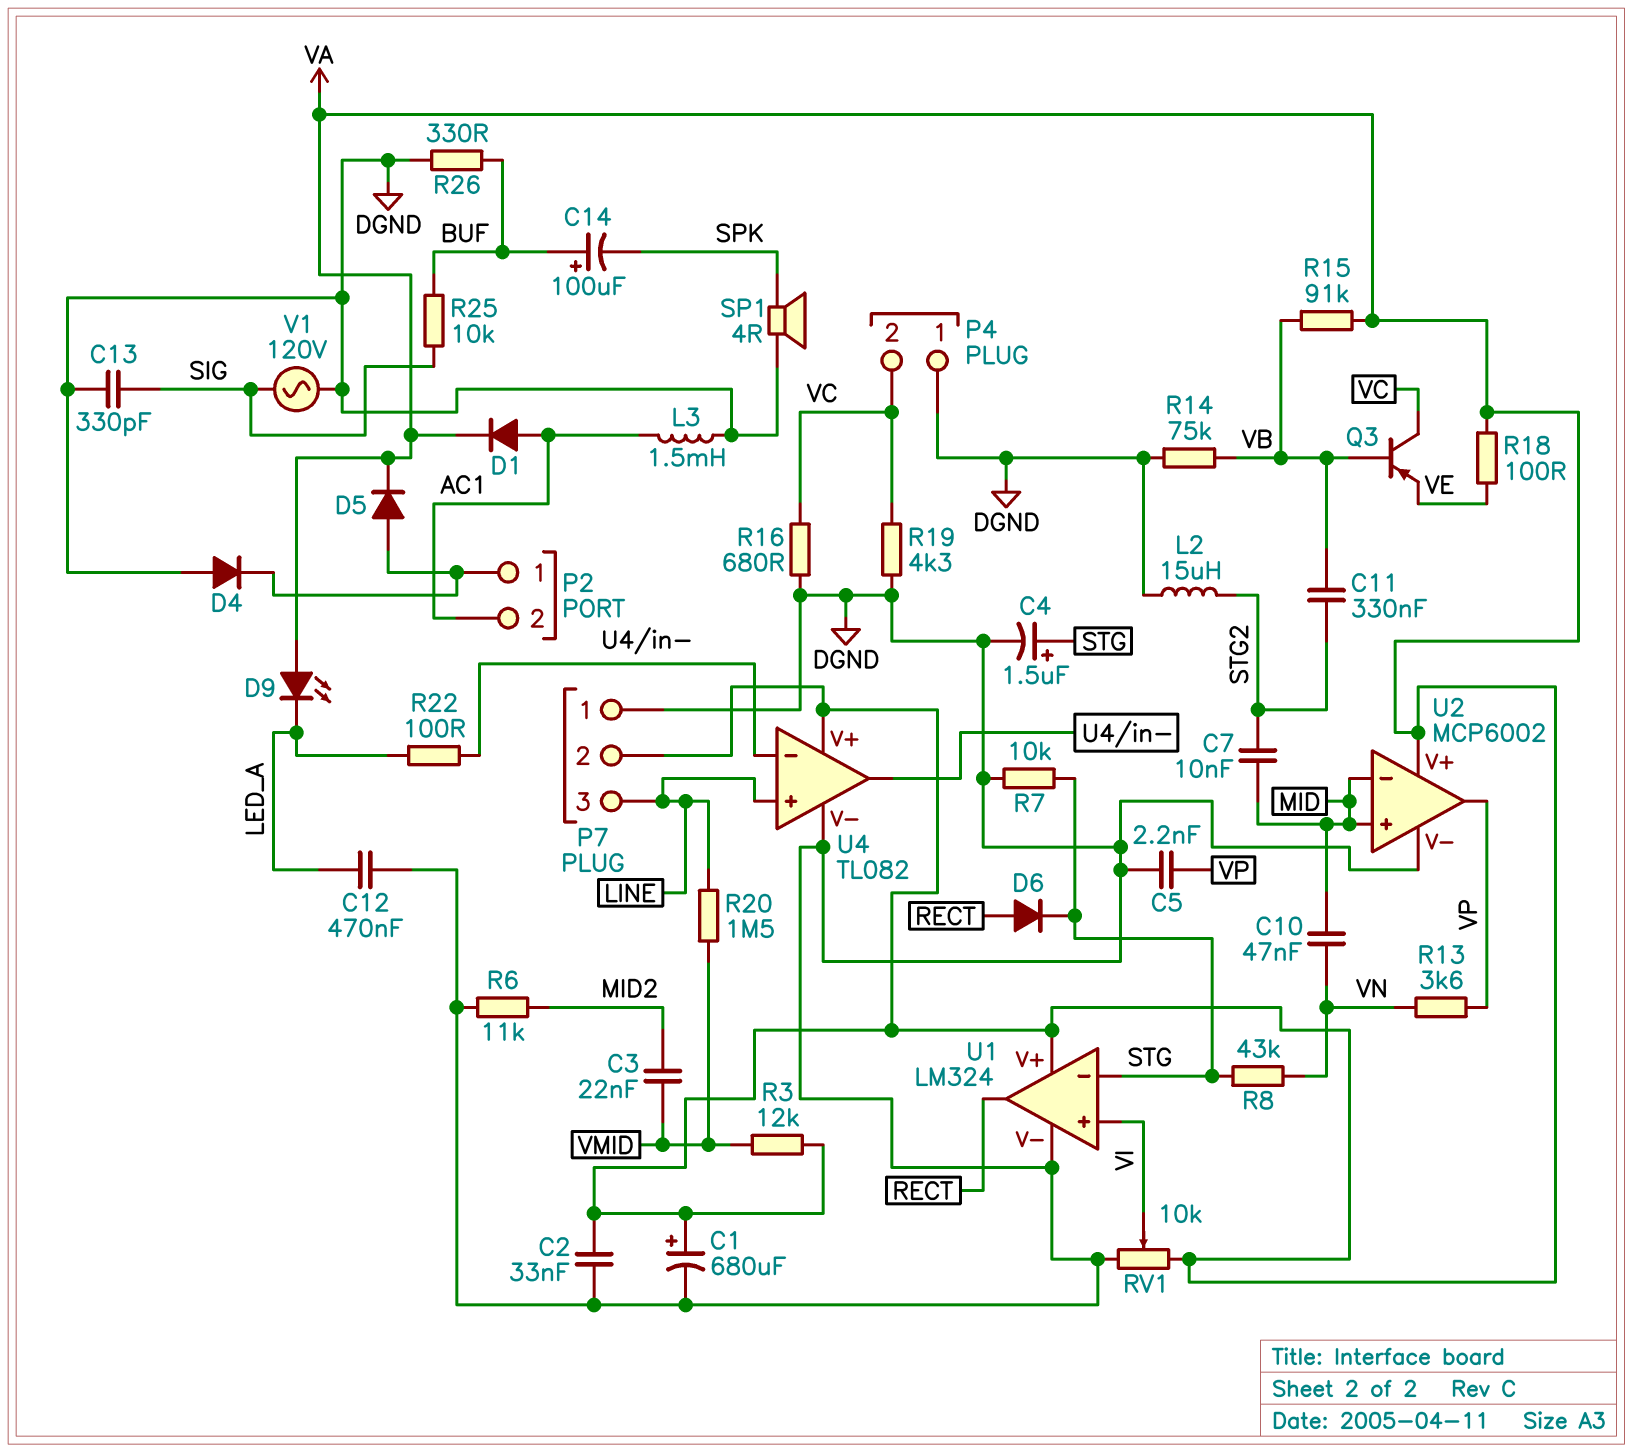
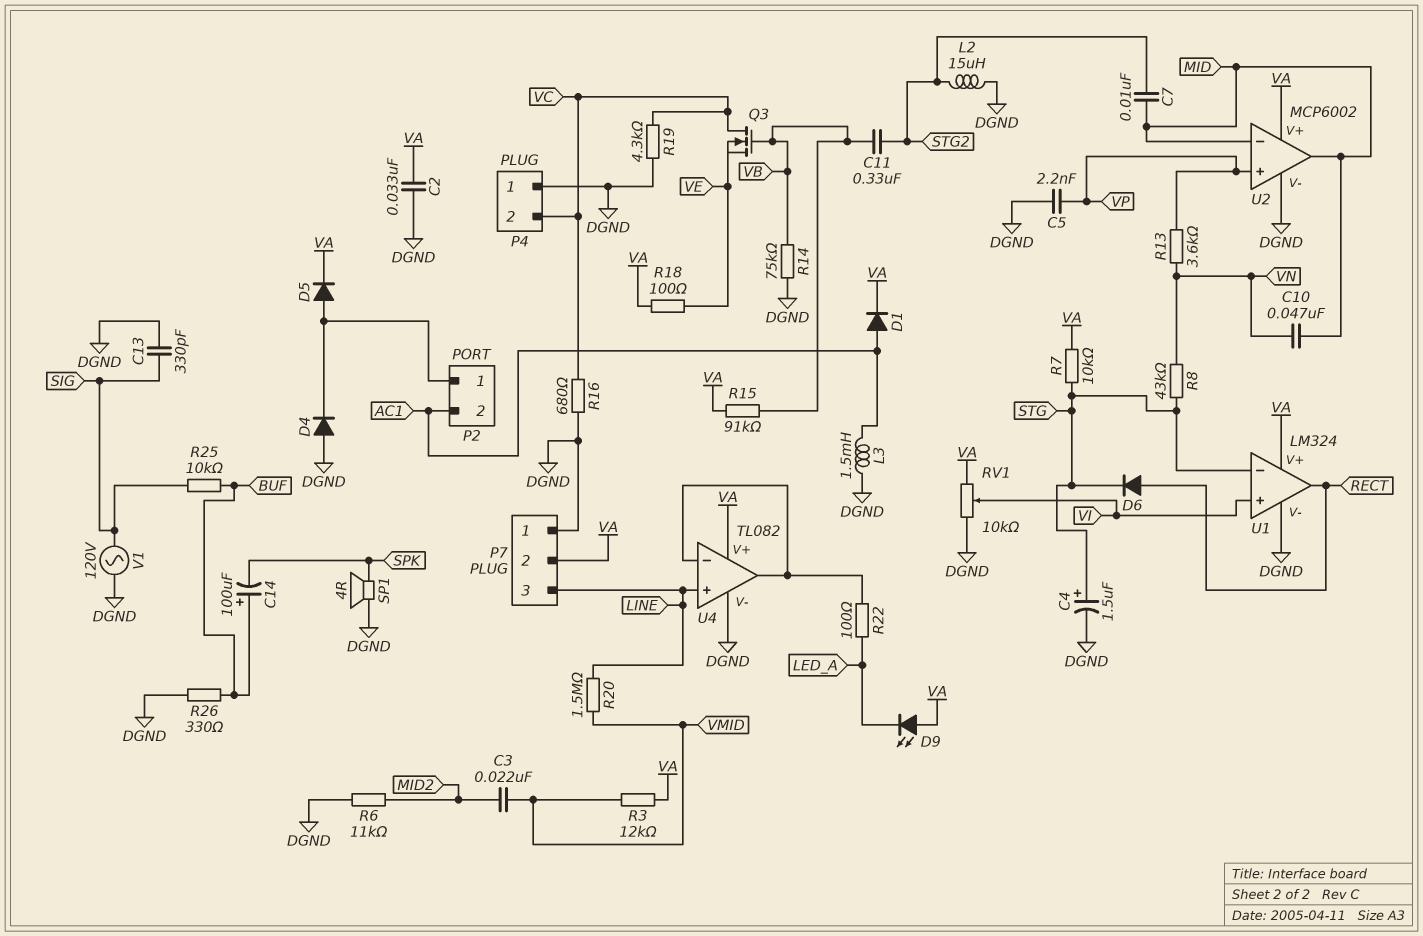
C1: 680uF (plus VA, minus DGND) -> none
C12: 470nF (DGND, LED_A) -> none
Q3: PNP (B VB, C VC, E VE) -> NMOS (G VB, D VC, S VE)
R7: 10k (DGND, STG) -> 10k (STG, VA)
U2 pin in+: MID -> VP
U2 pin out: VP -> MID

